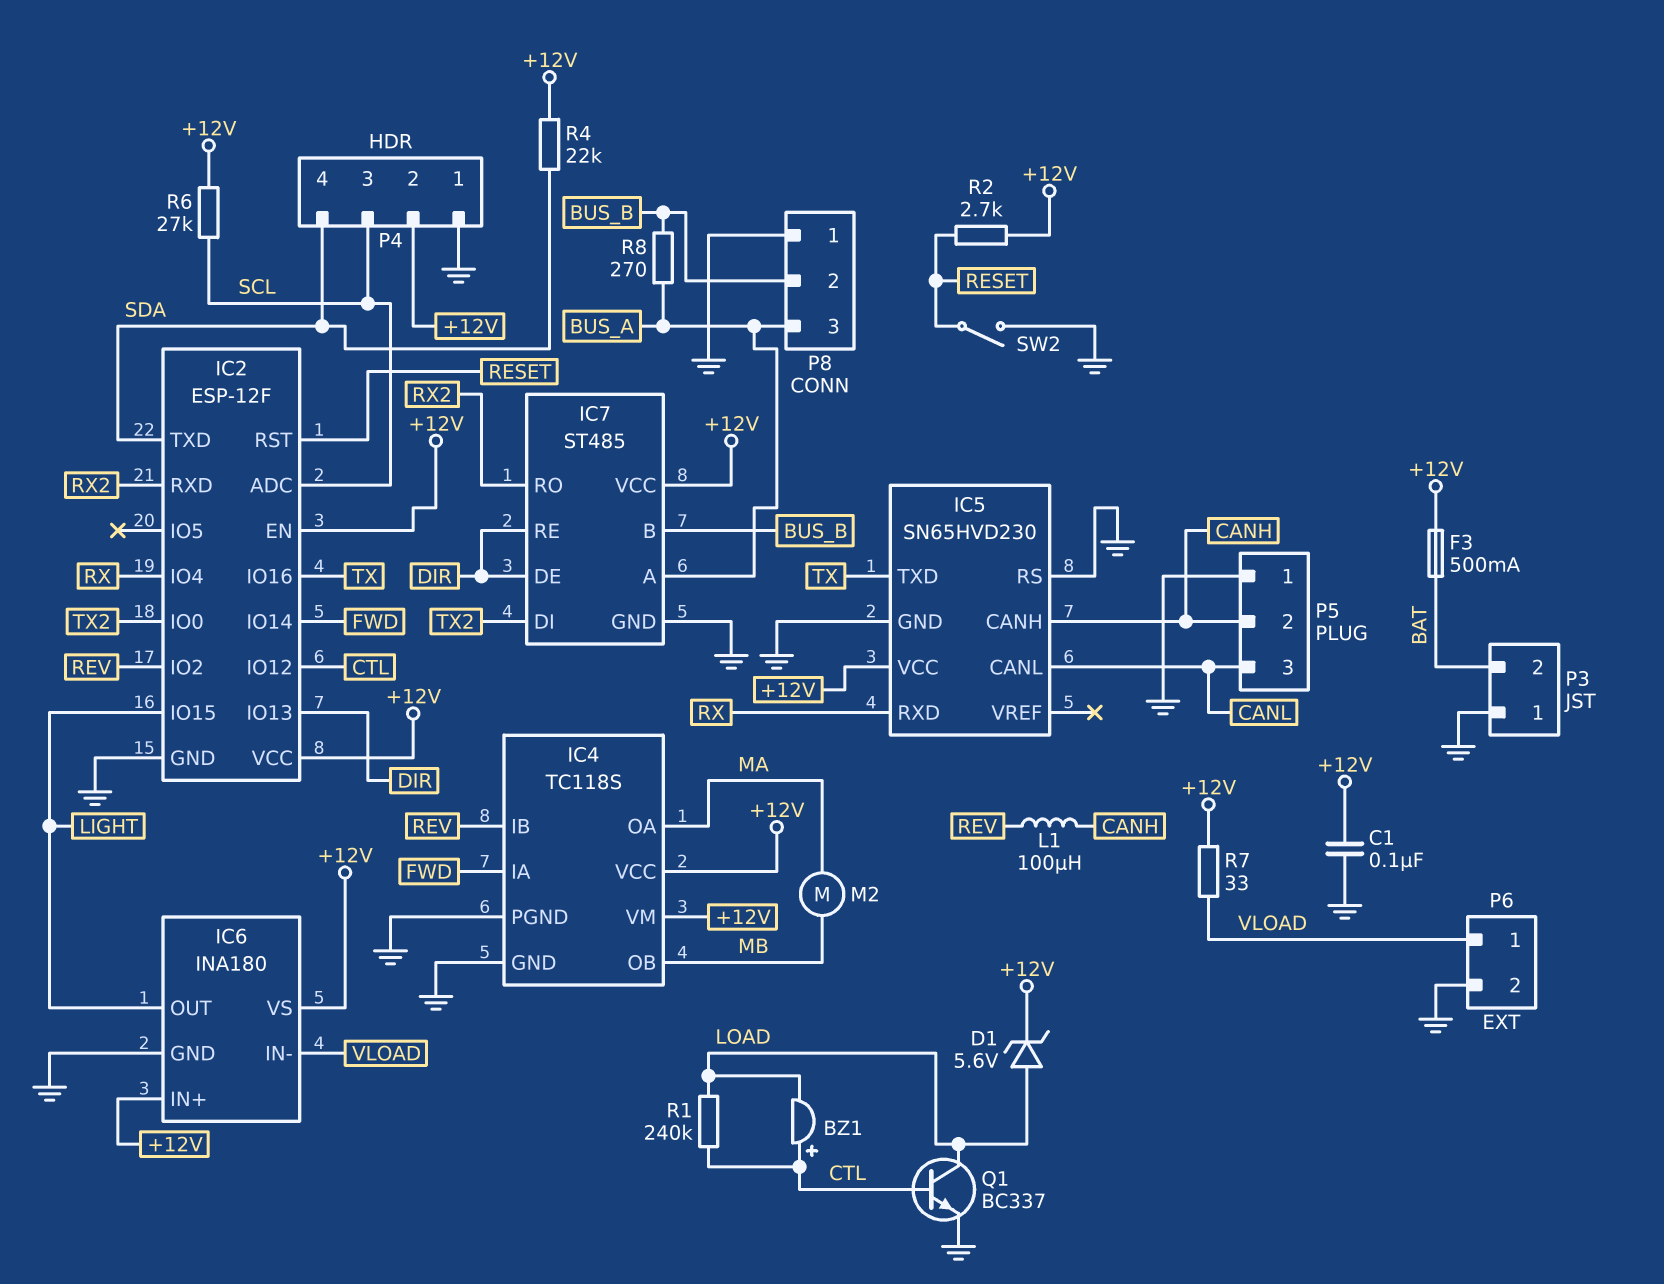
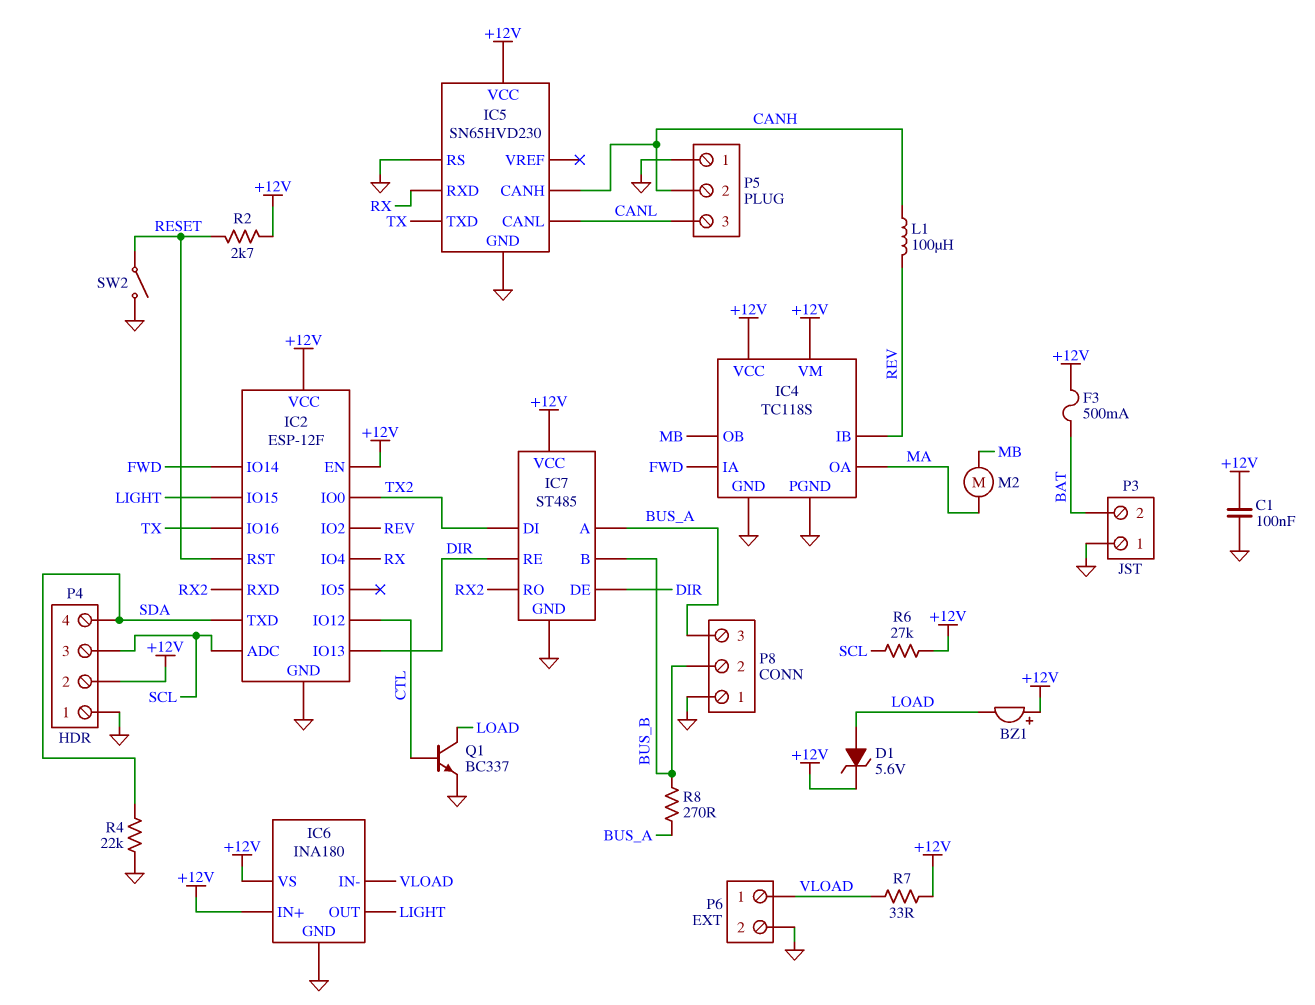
BZ1: buzzer (plus CTL, minus LOAD) -> buzzer (plus +12V, minus LOAD)
R1: 240k (CTL, LOAD) -> none
R4: 22k (+12V, SDA) -> 22k (GND, SDA)

